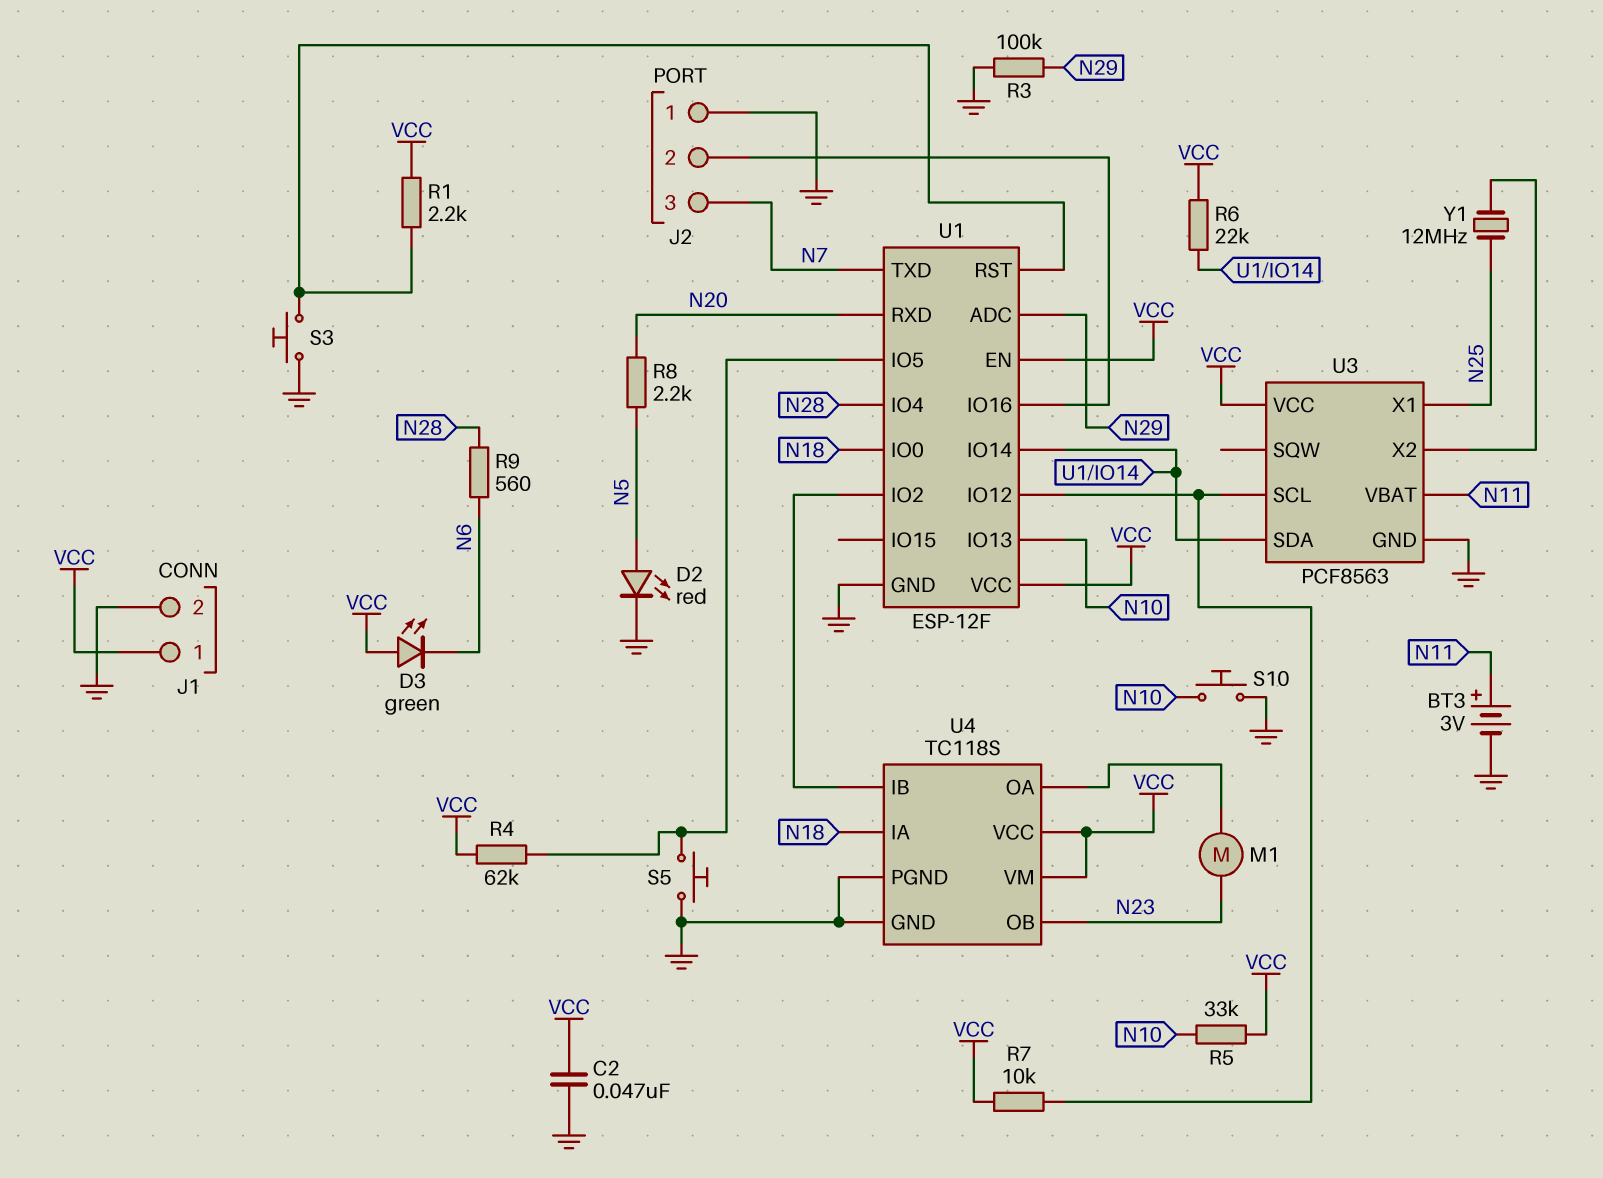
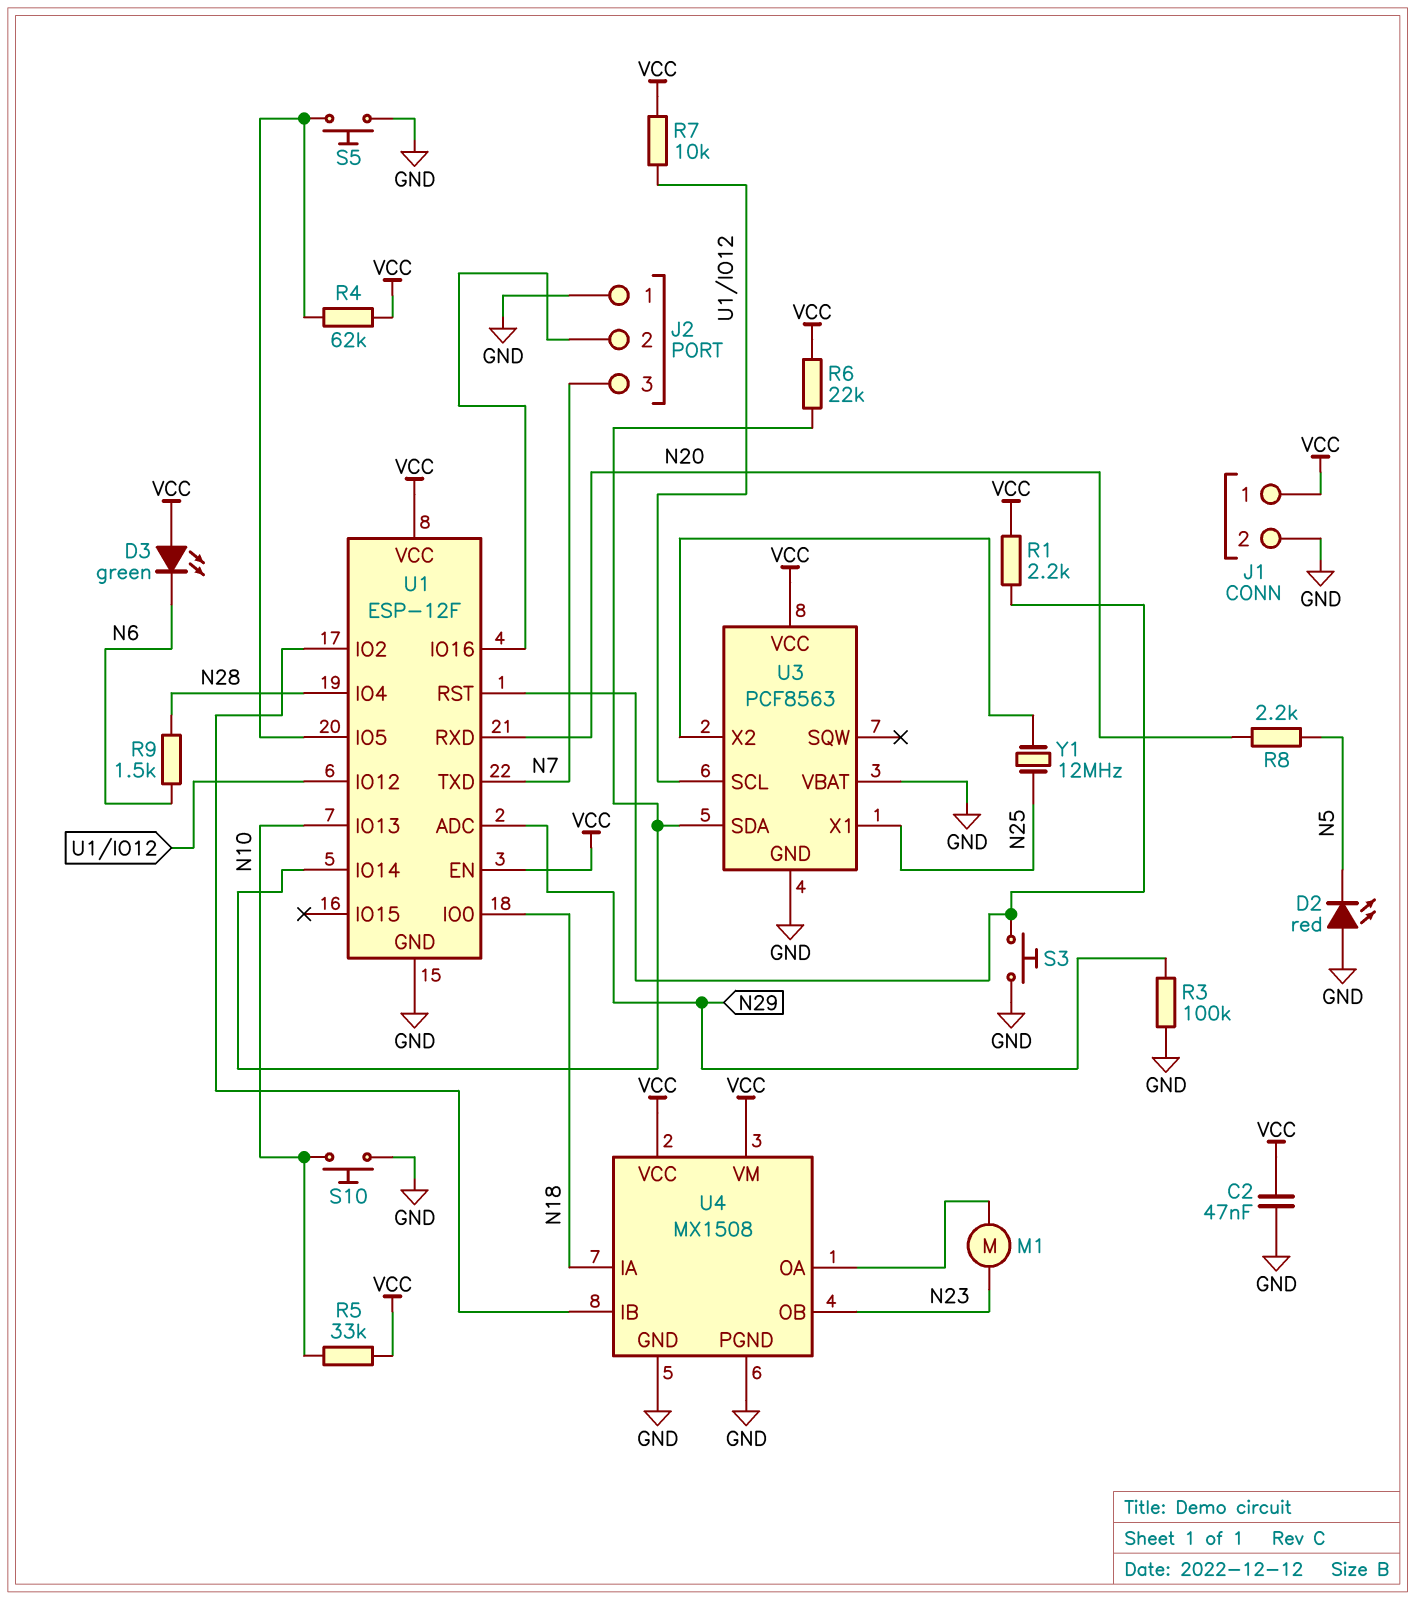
BT3: 3V (plus N11, minus GND) -> none
D2: LED red (A N5, K GND) -> LED red (A GND, K N5)
R9: 560 (N6, N28) -> 1.5k (N6, N28)
U3 pin VBAT: N11 -> GND
U4: TC118S -> MX1508

